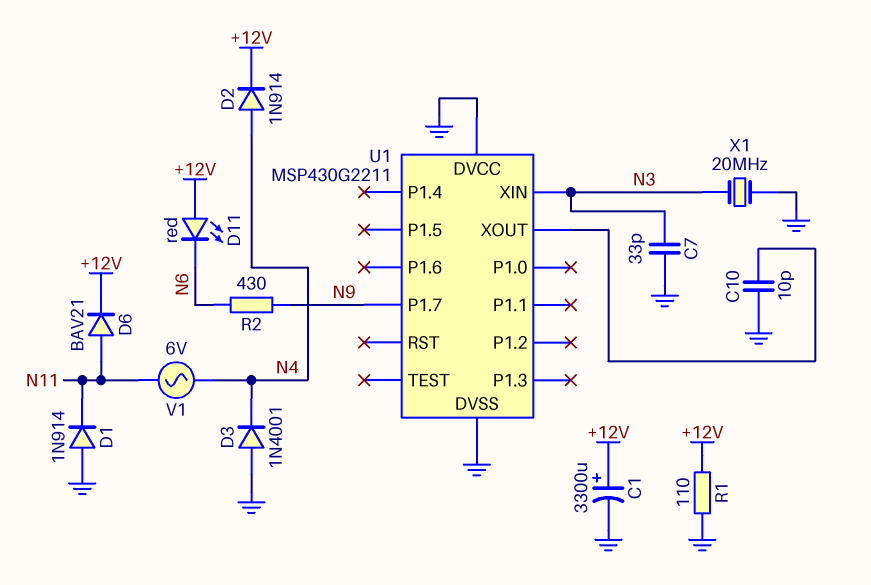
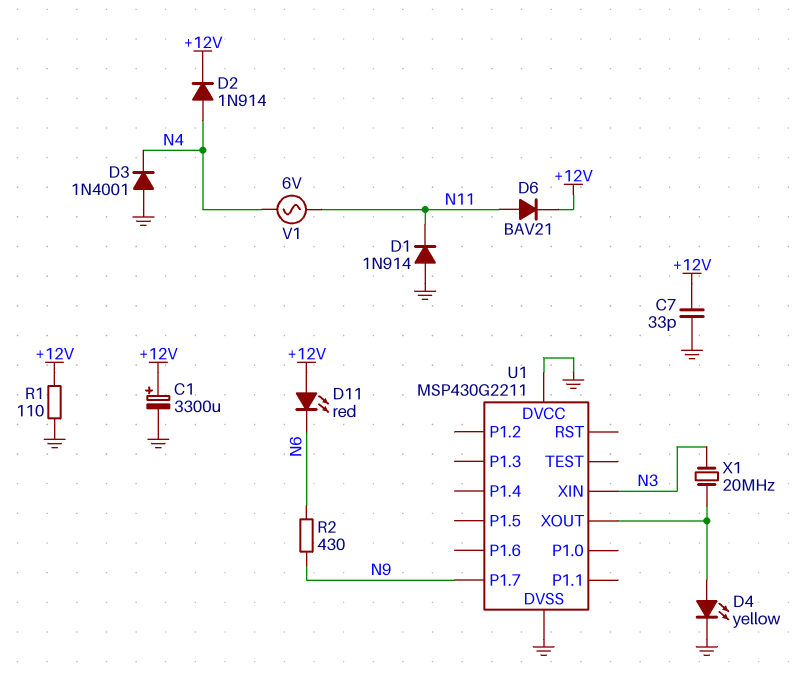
C7: 33pF (GND, N3) -> 33pF (+12V, GND)
C10: 10pF (GND, U1/XOUT) -> none
D4: none -> LED yellow (A U1/XOUT, K GND)
X1: 20MHz (GND, N3) -> 20MHz (N3, U1/XOUT)

